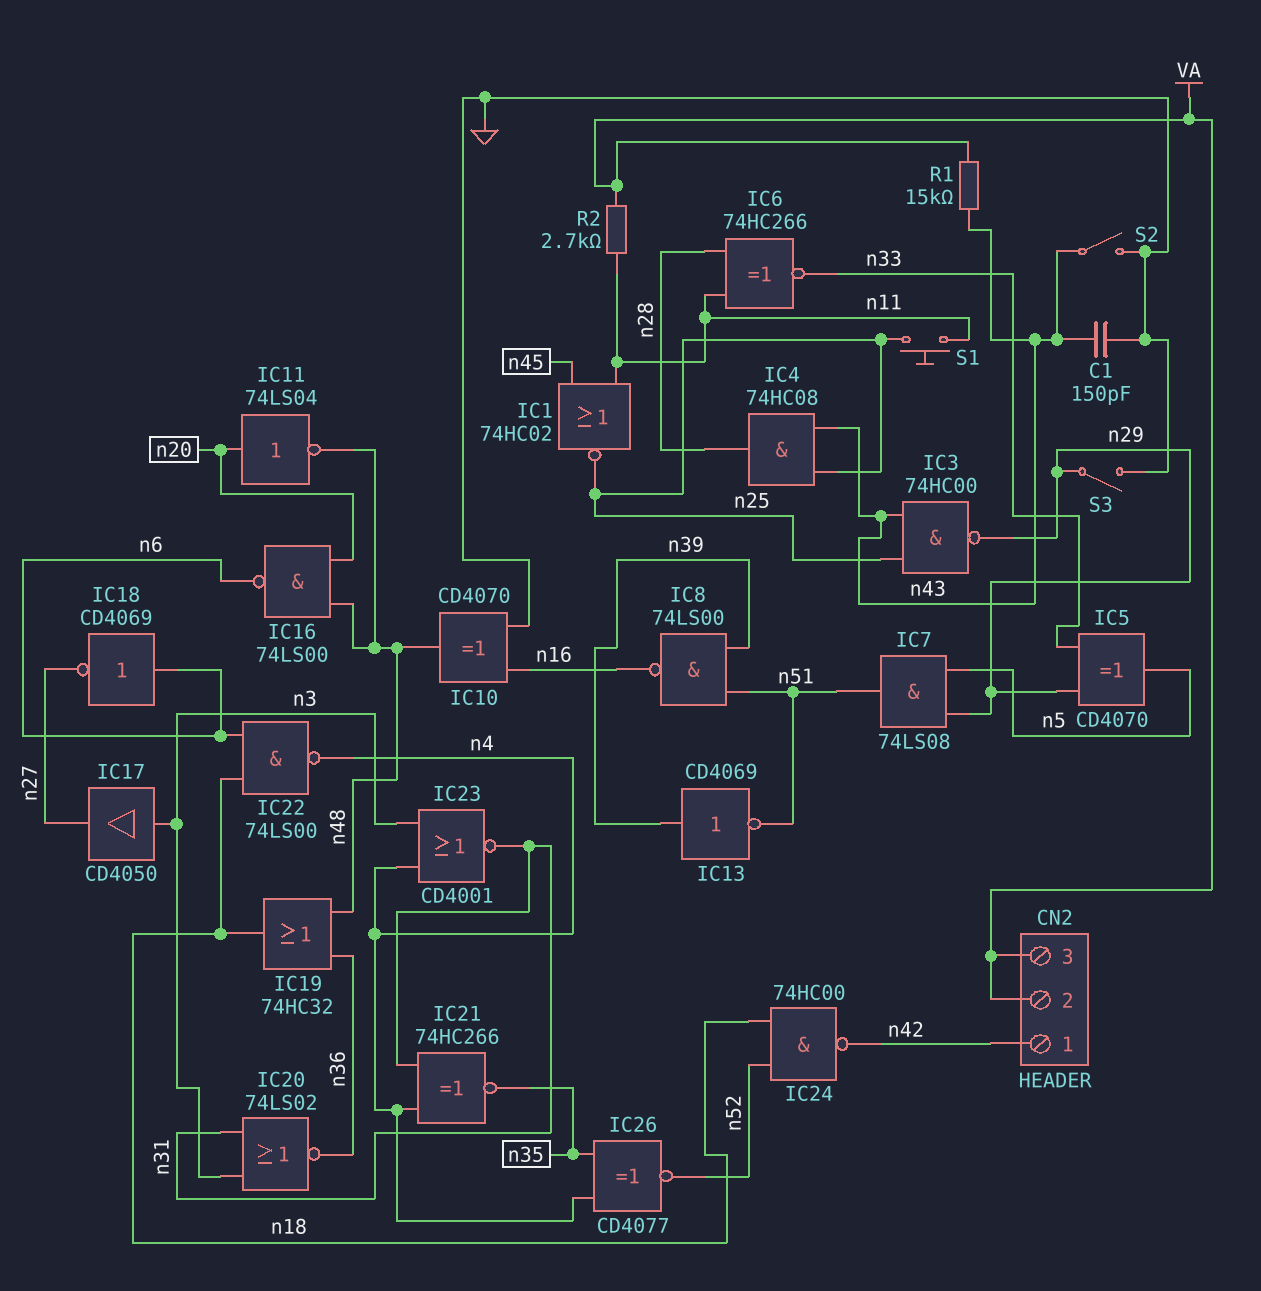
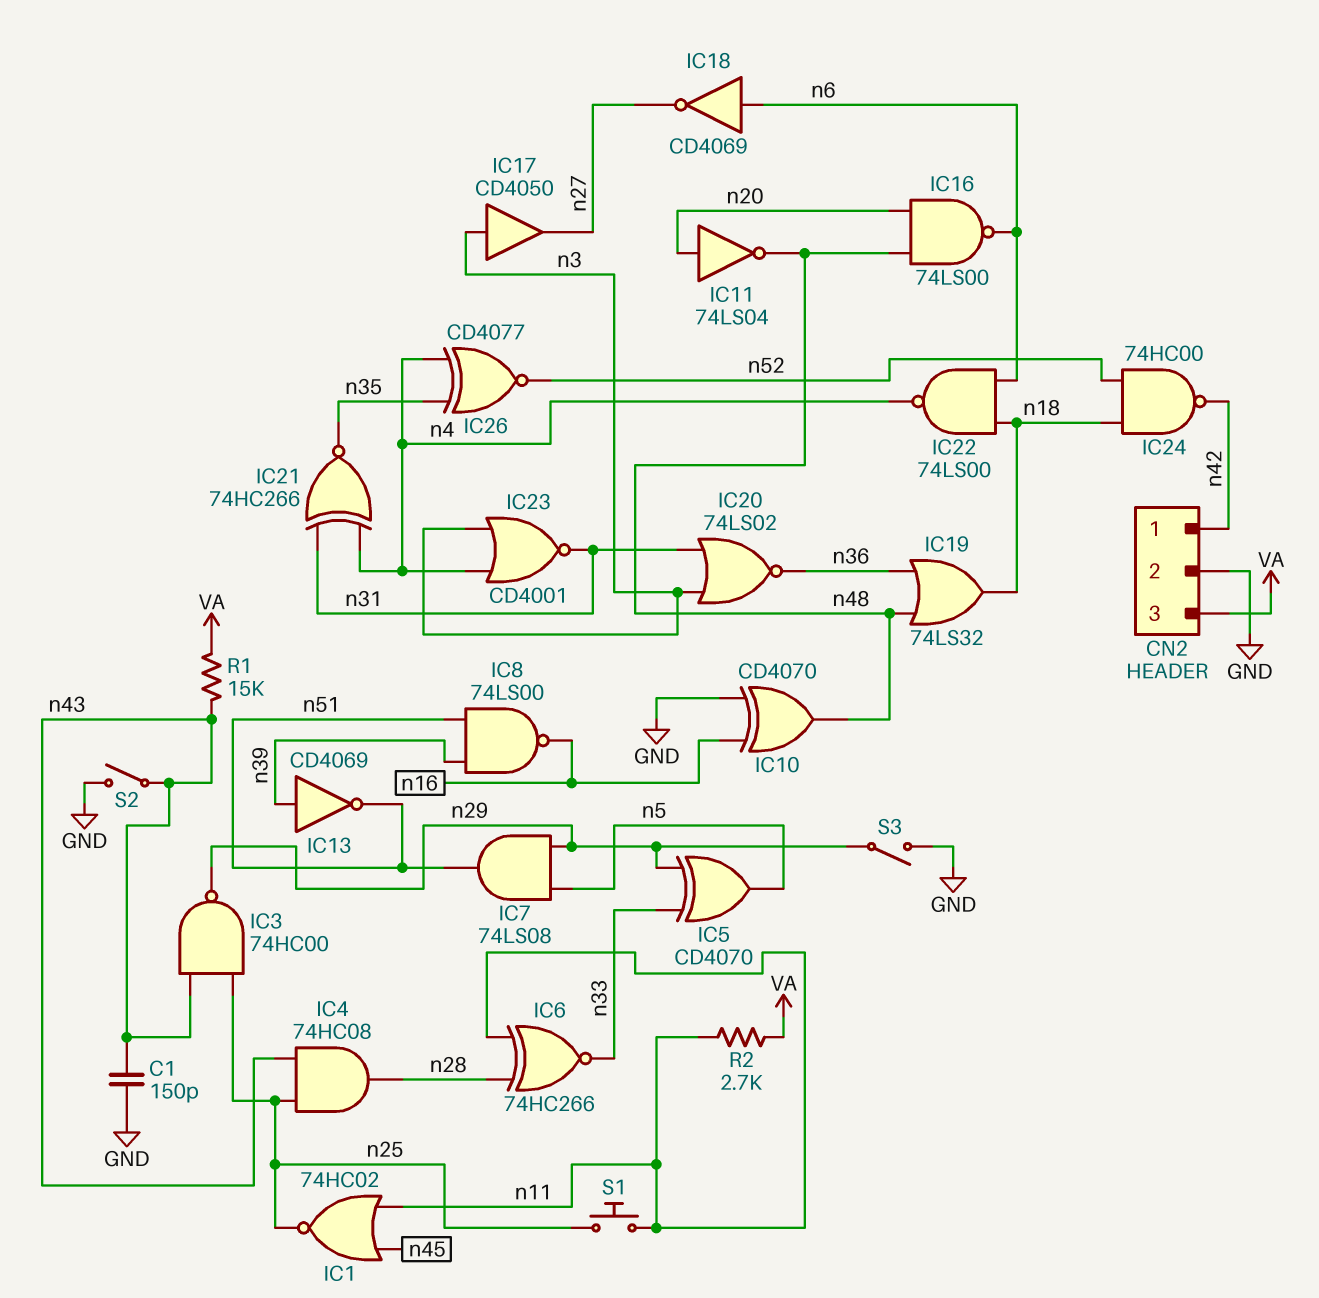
CN2 pin 2: VA -> GND
IC19: OR 74HC32 (in n36, in n48, out n18) -> OR 74LS32 (in n36, in n48, out n18)

